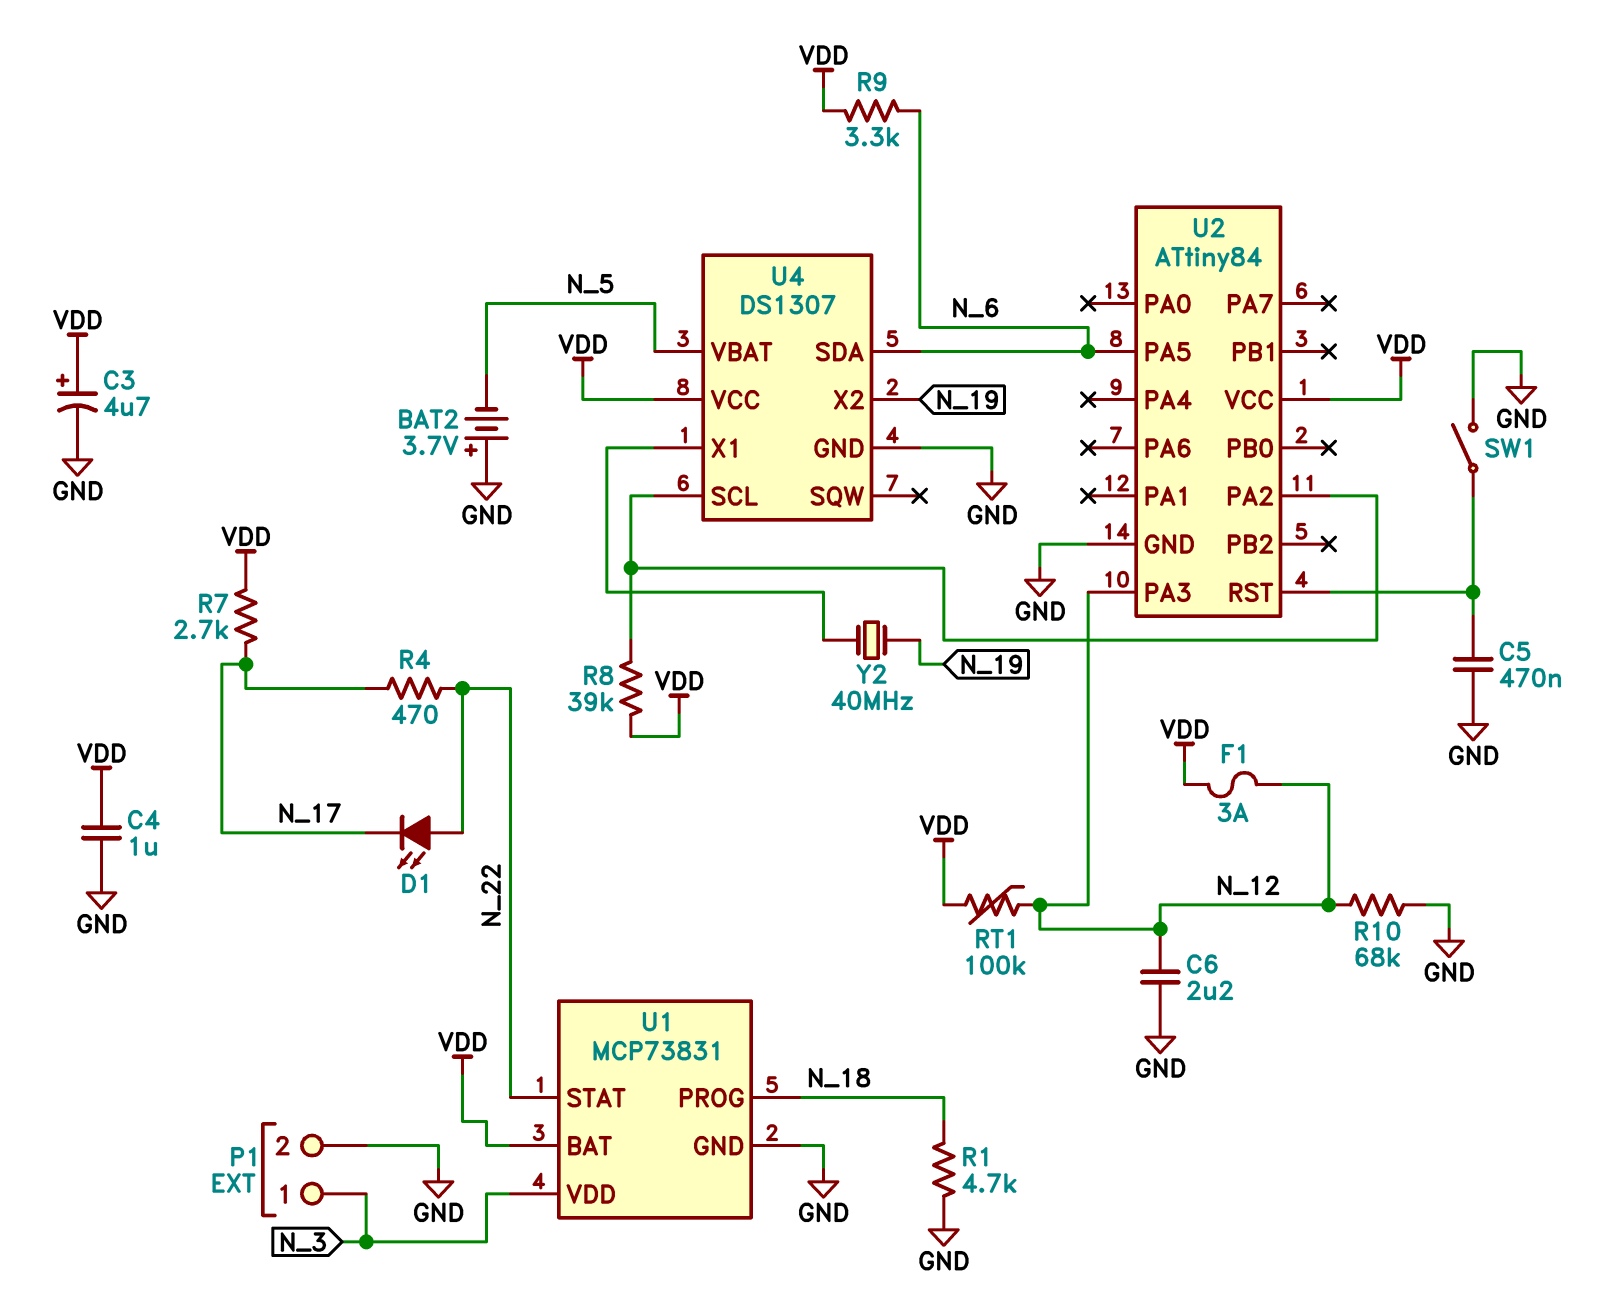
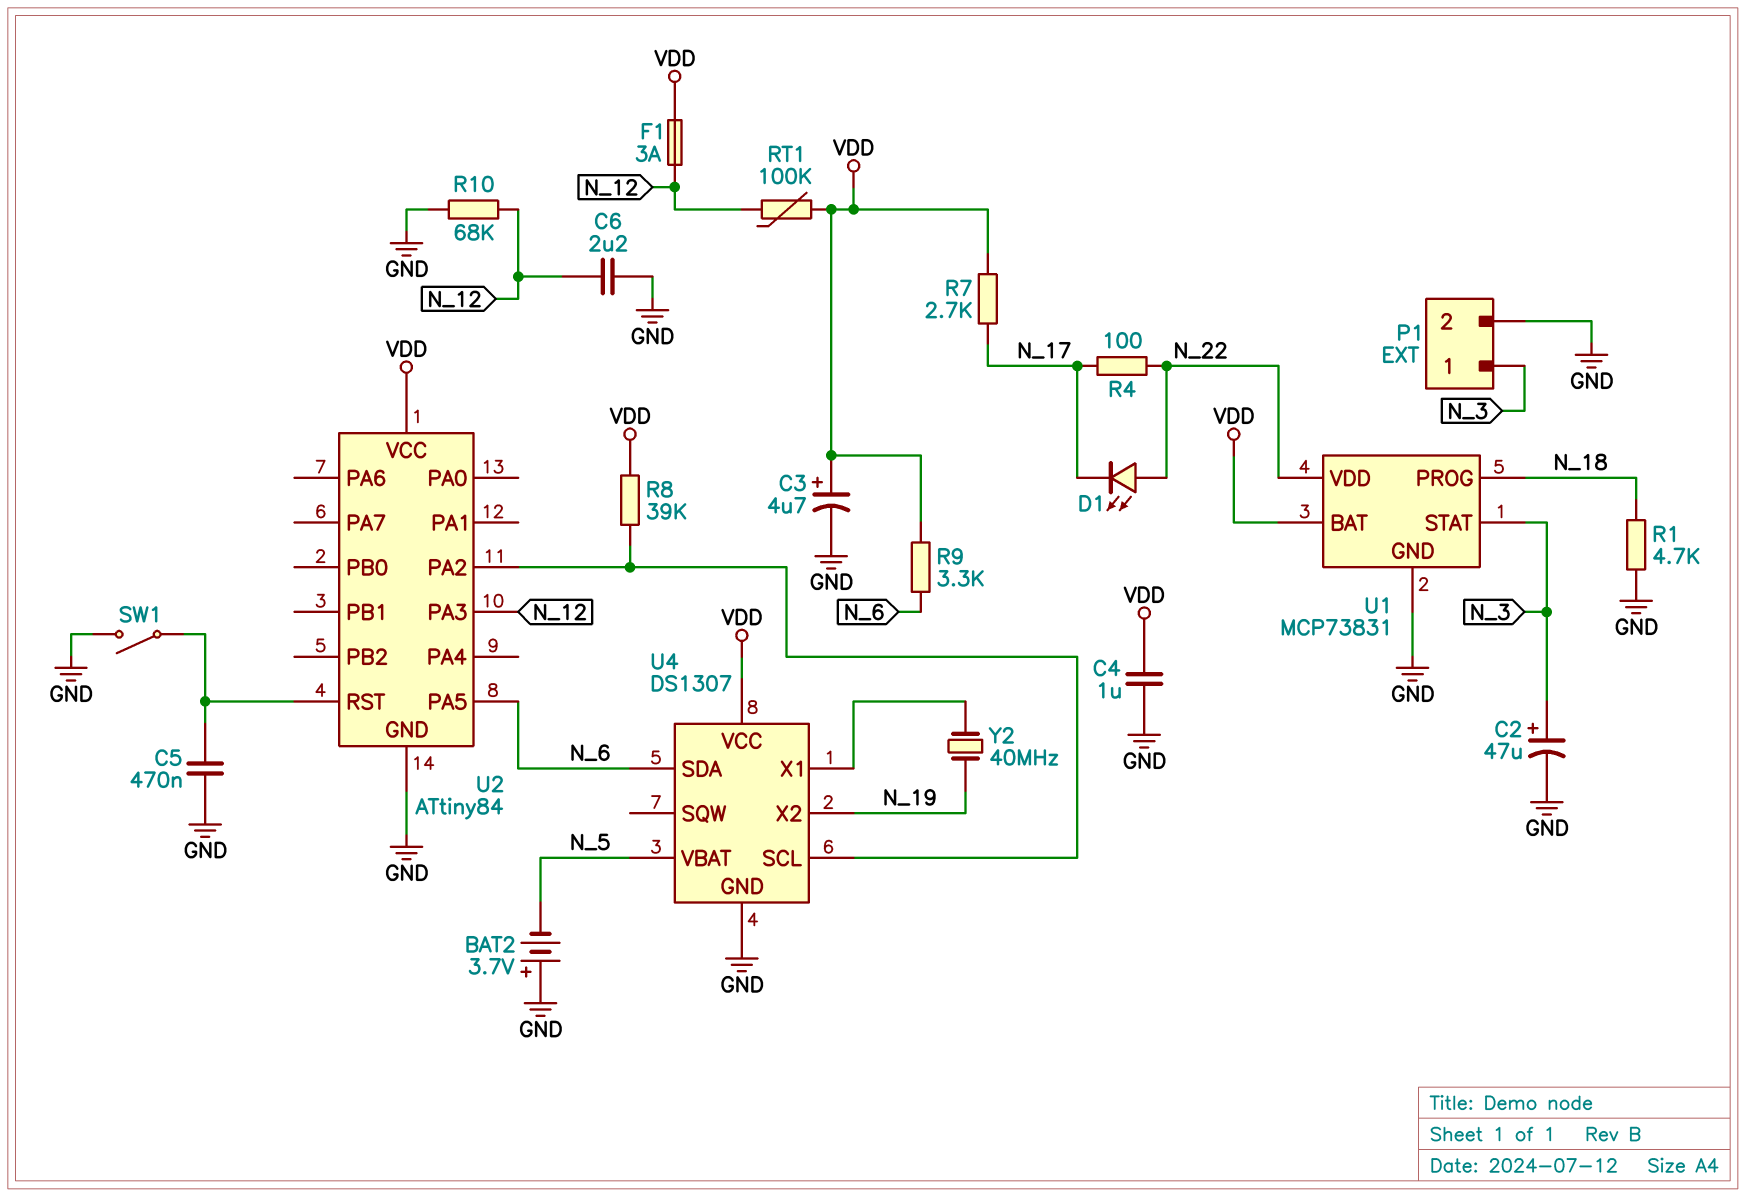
C2: none -> 47uF (plus N_3, minus GND)
R4: 470 (N_17, N_22) -> 100 (N_17, N_22)
U1 pin STAT: N_22 -> N_3
U1 pin VDD: N_3 -> N_22

